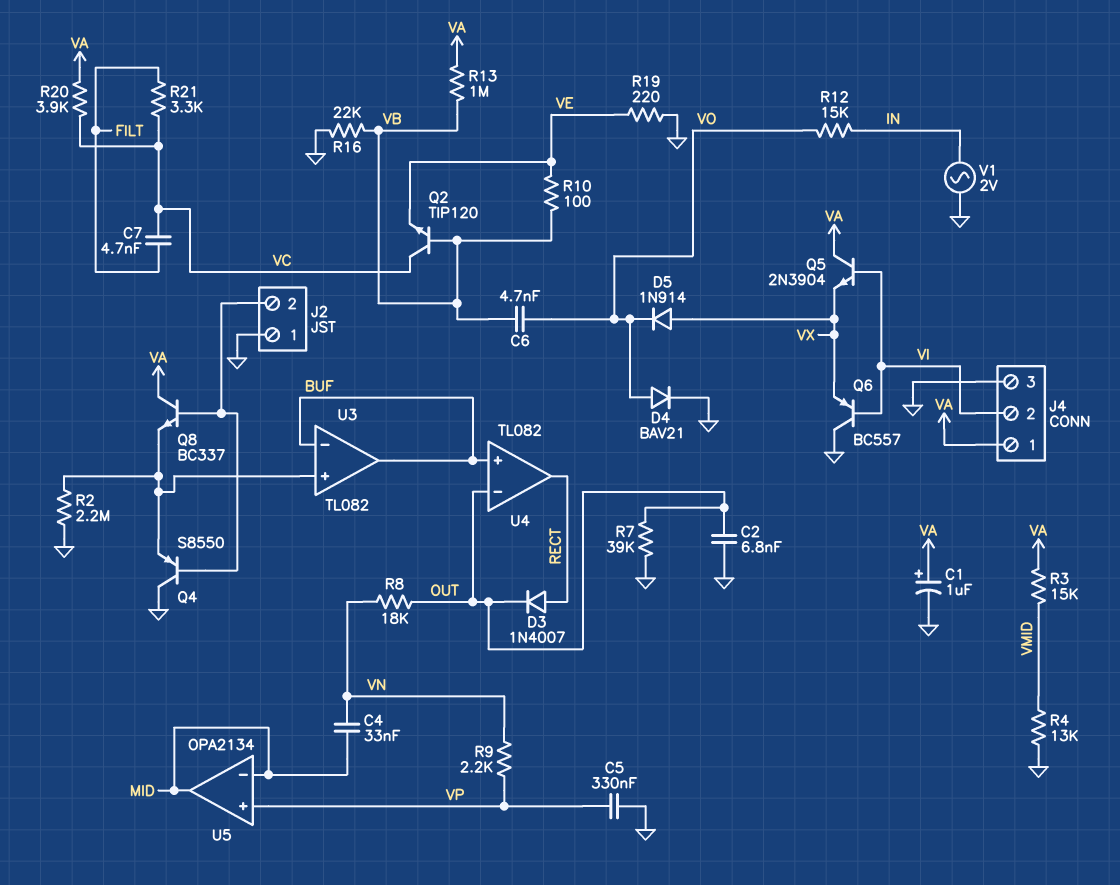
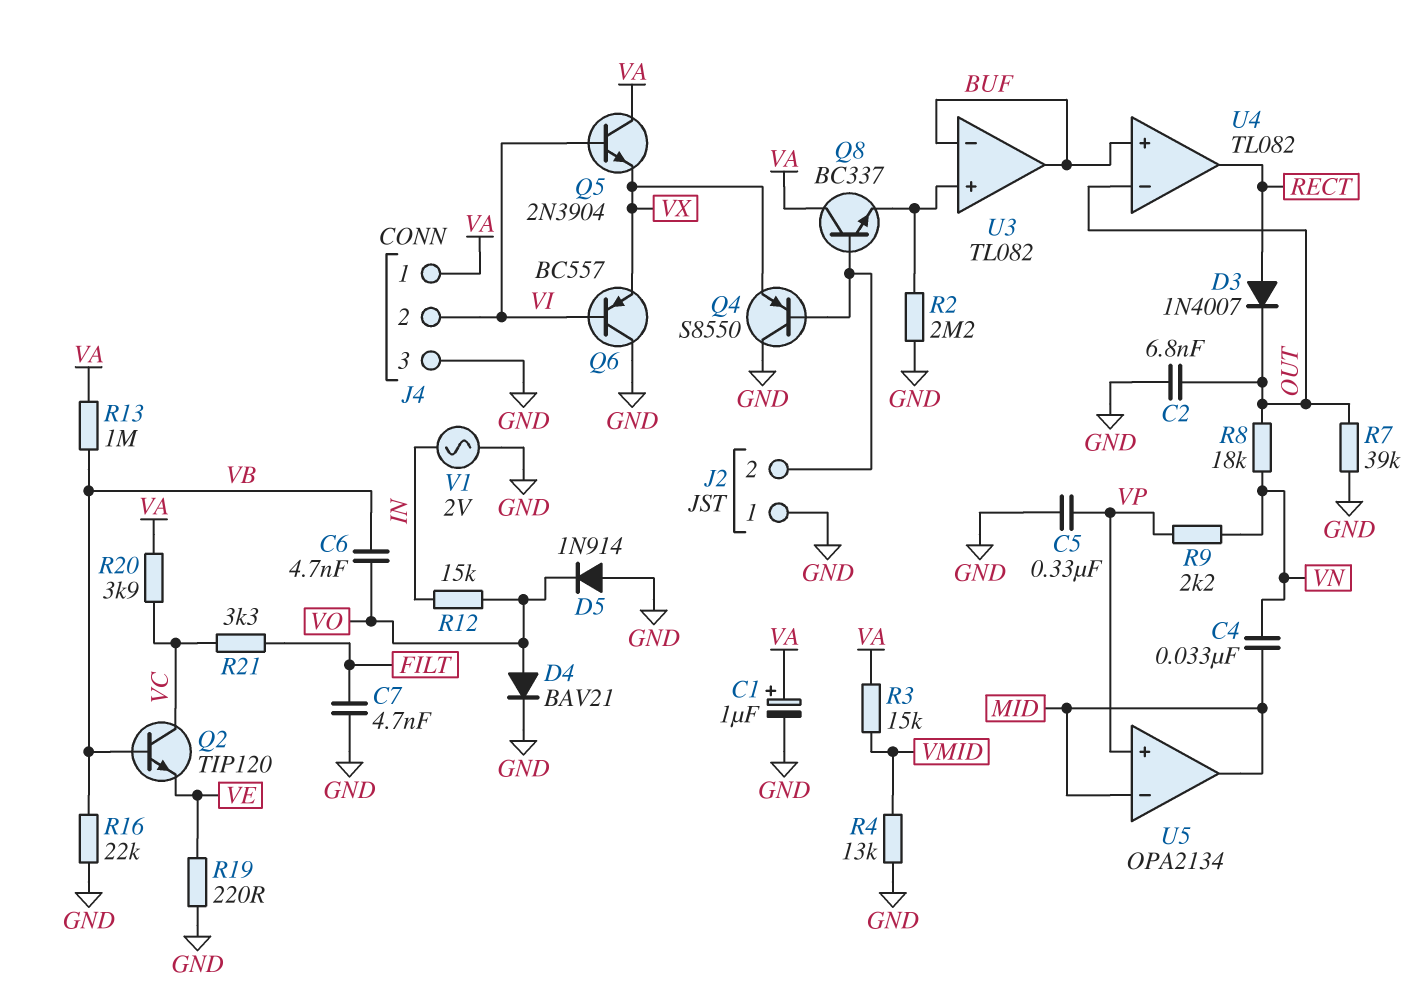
C7: 4.7nF (FILT, VC) -> 4.7nF (FILT, GND)
D5: diode 1N914 (A VX, K VO) -> diode 1N914 (A GND, K VO)
Q4: PNP S8550 (B J2/2, C GND, E U3/in+) -> PNP S8550 (B J2/2, C GND, E VX)
R10: 100 (VB, VE) -> none

